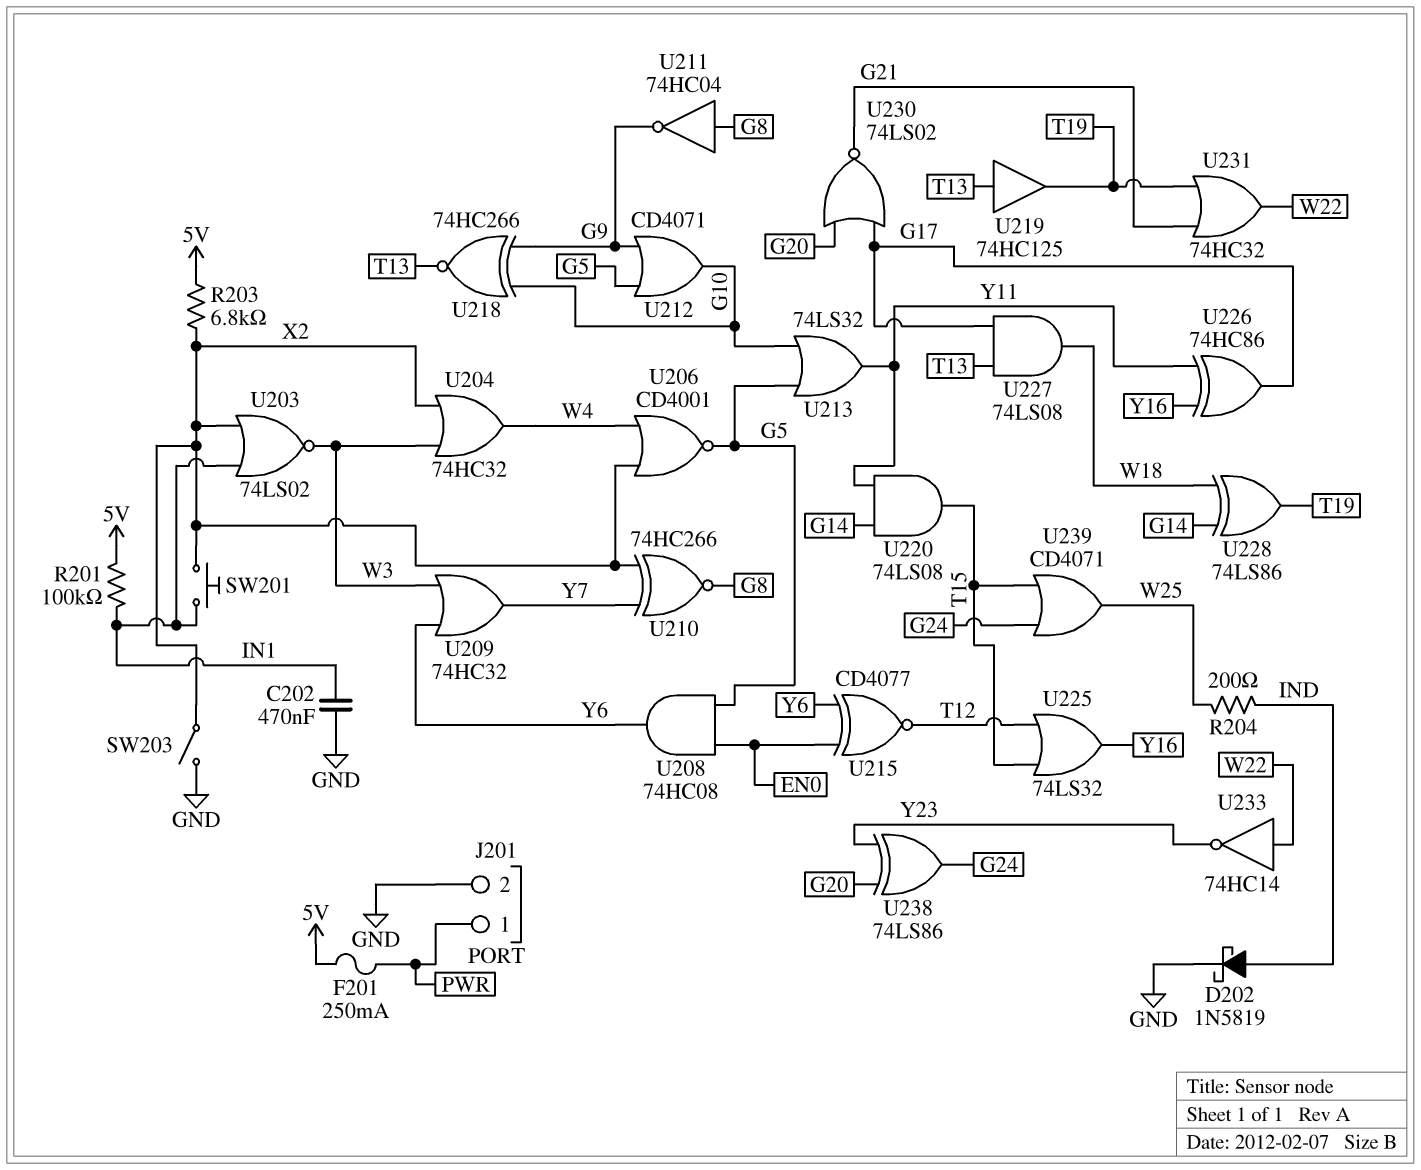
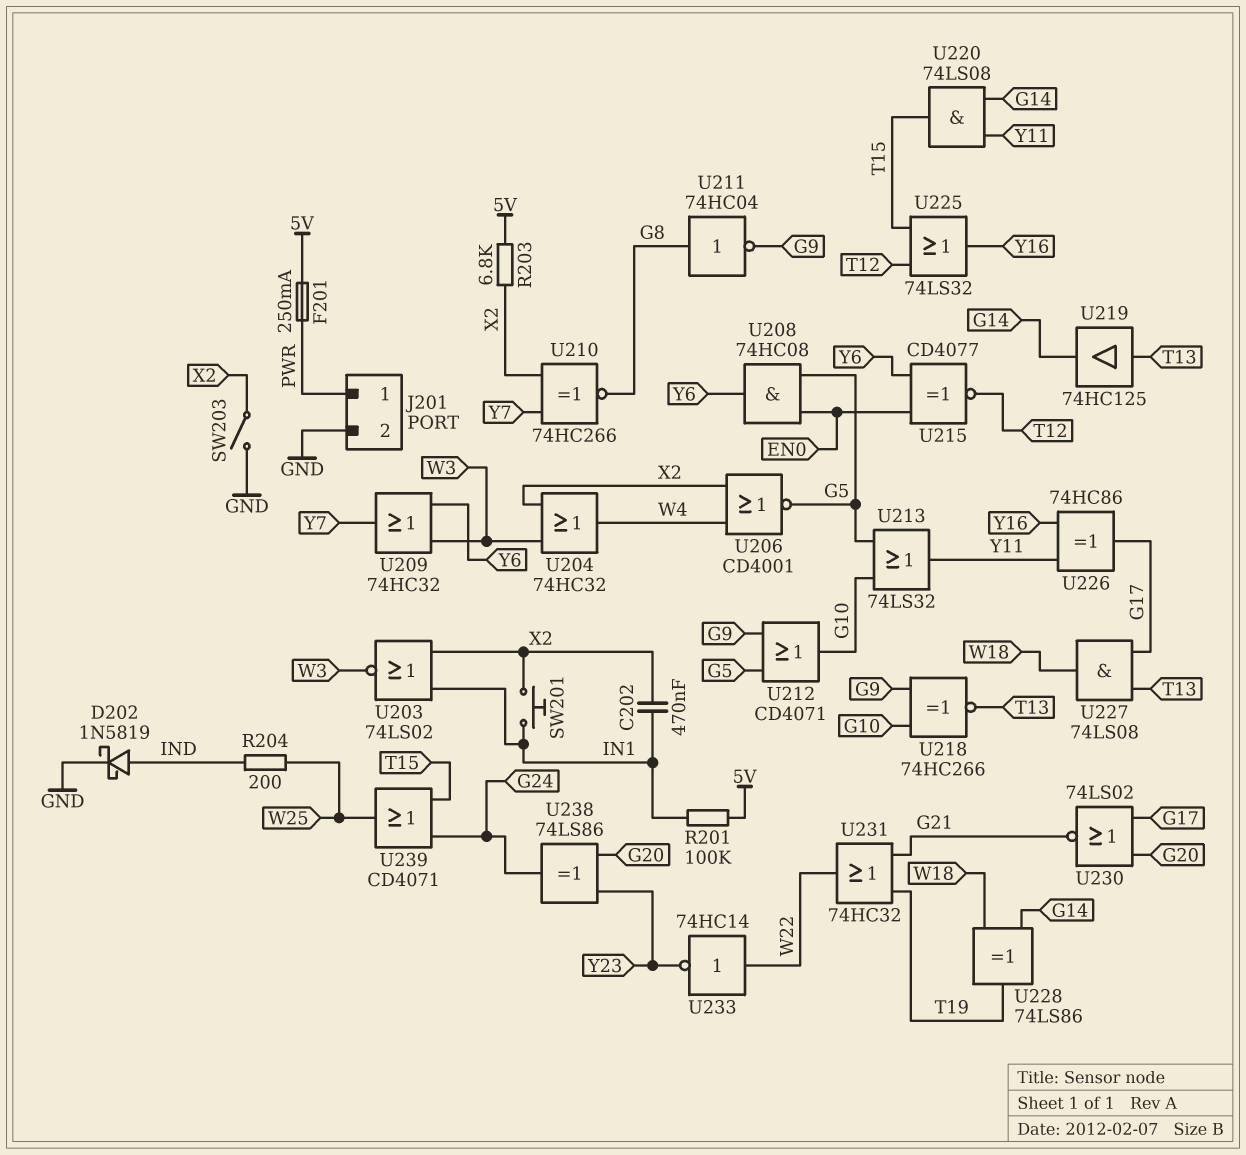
C202: 470nF (GND, IN1) -> 470nF (IN1, X2)
U219: buffer 74HC125 (in T13, out T19) -> buffer 74HC125 (in T13, out G14)

